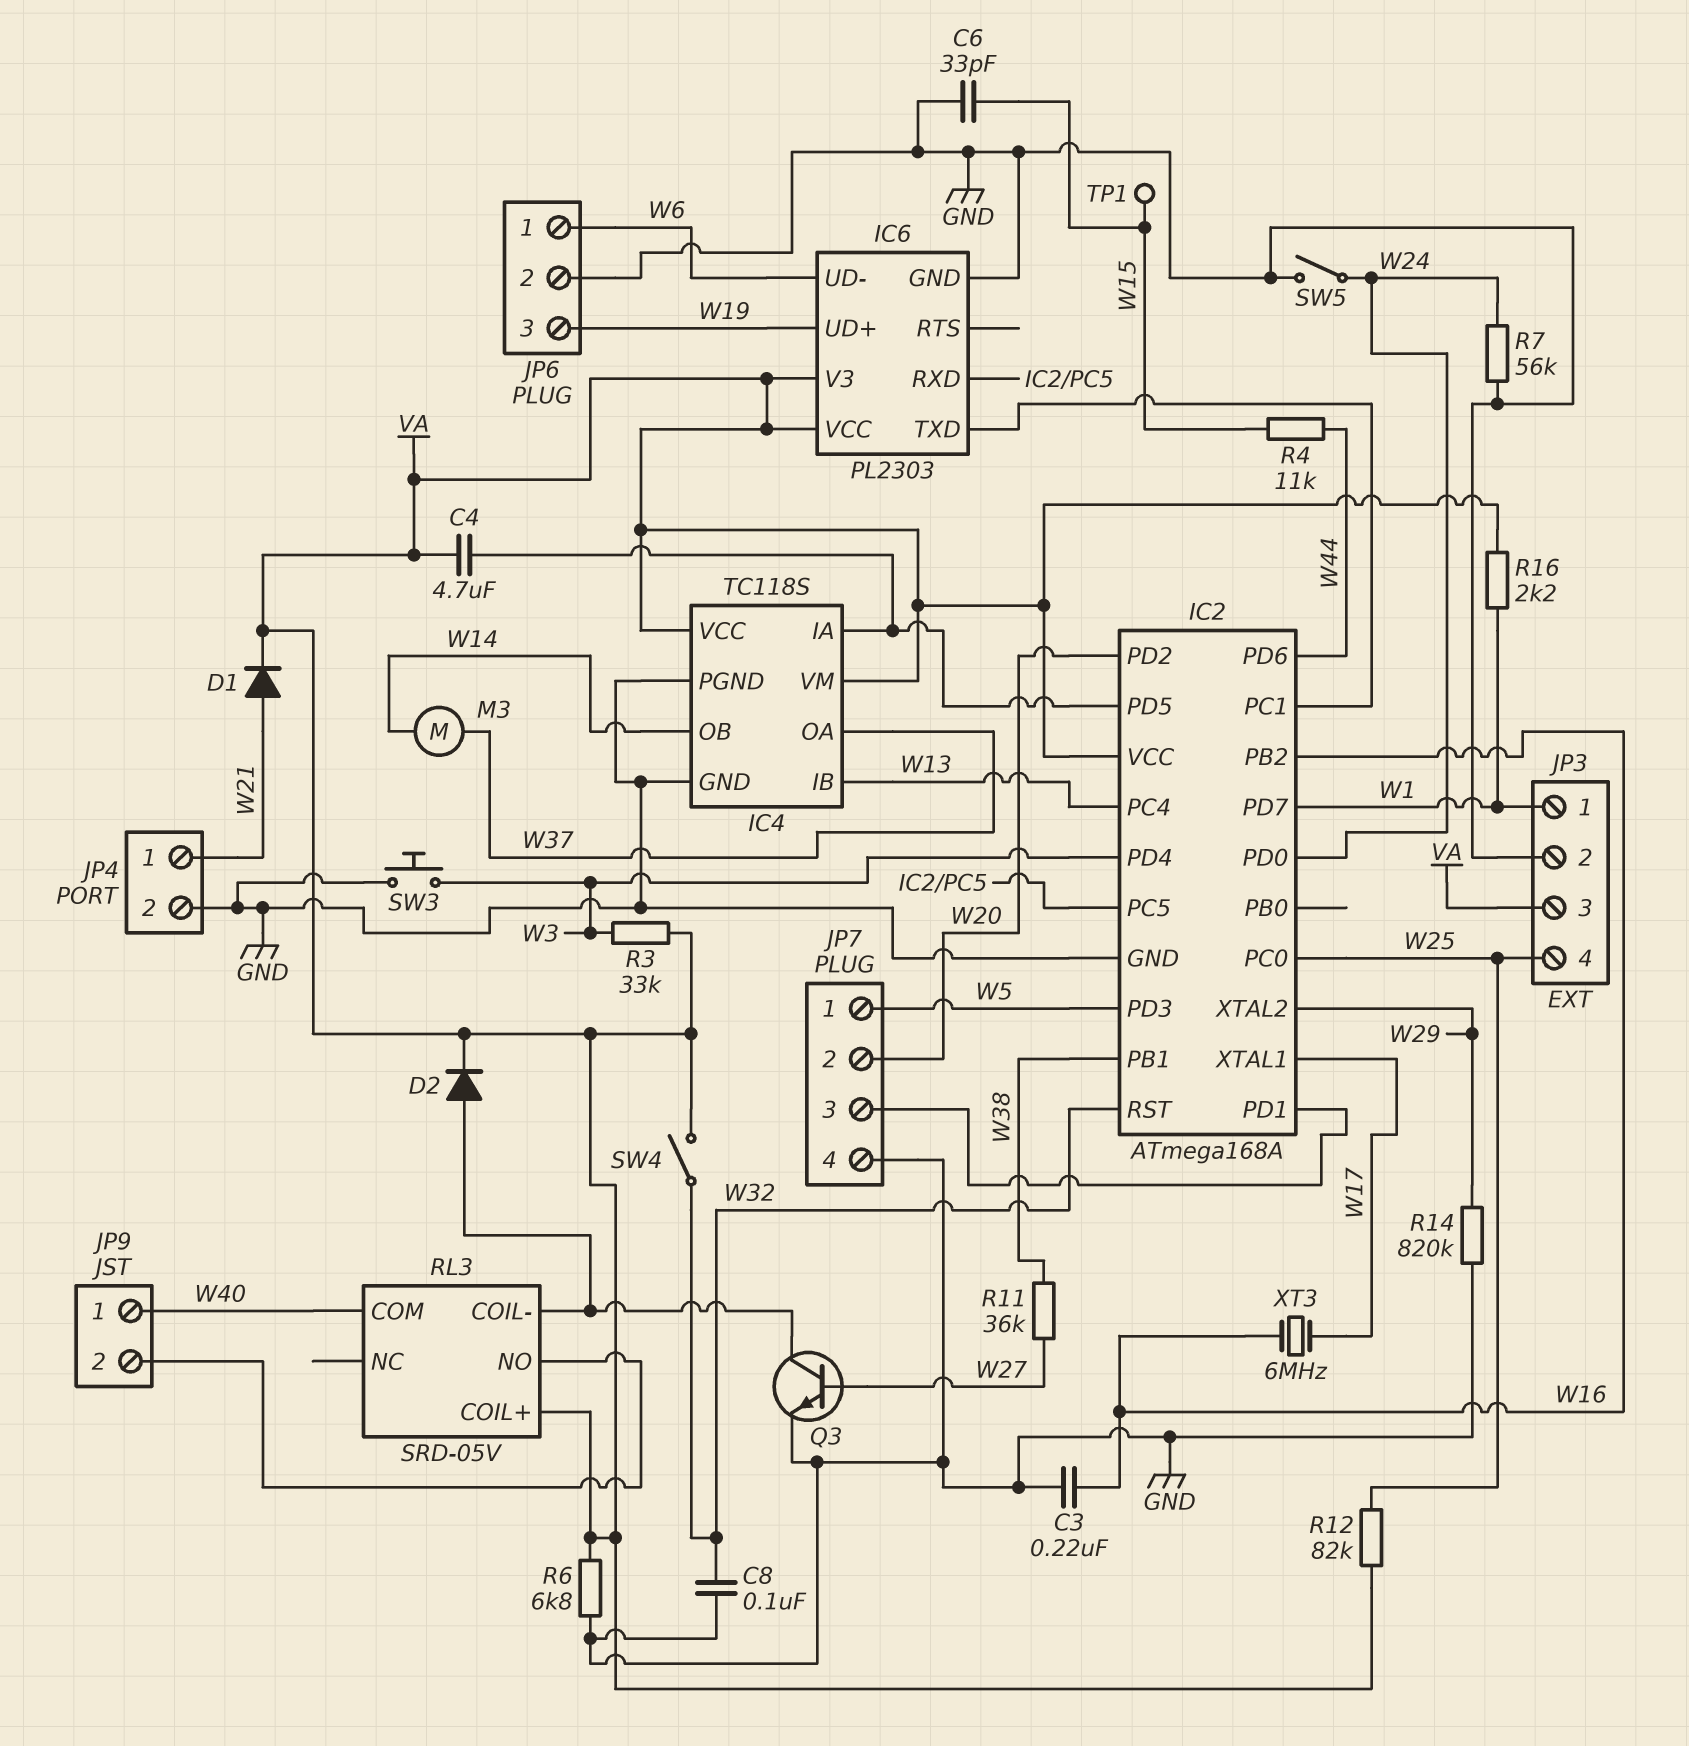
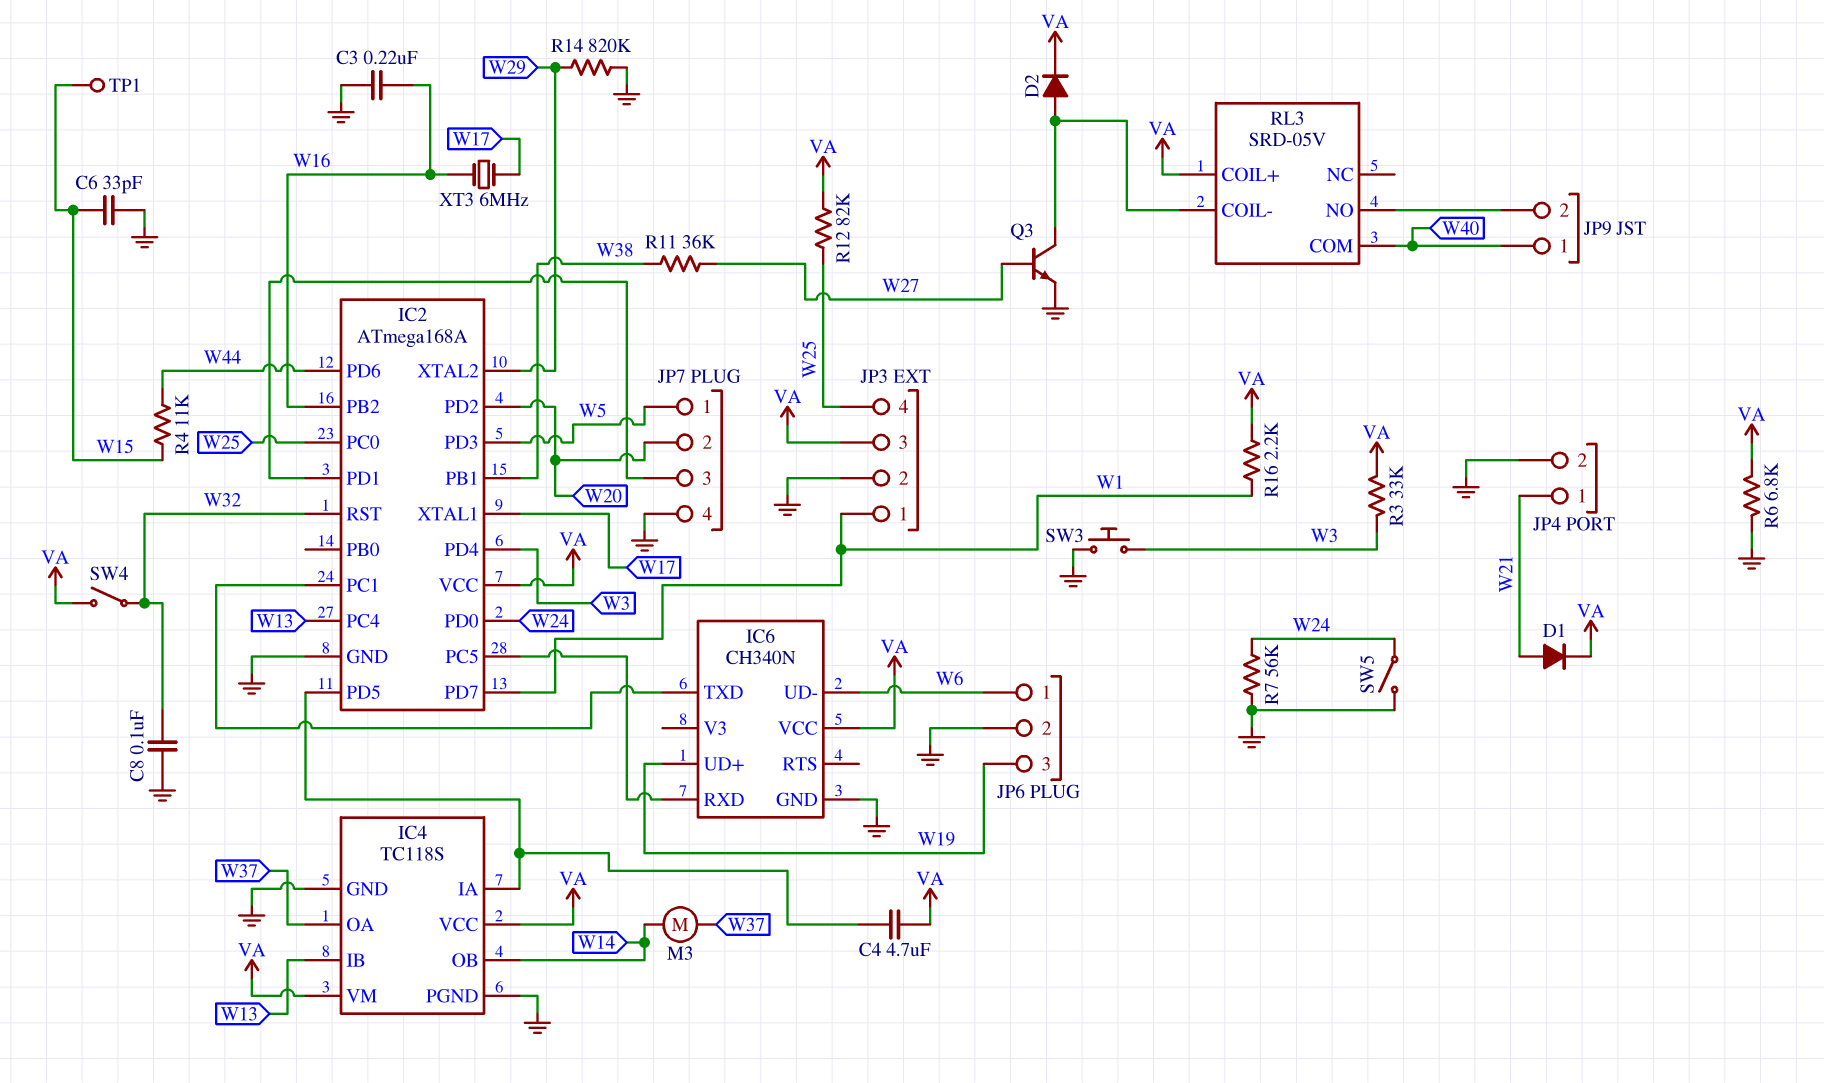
IC6: PL2303 -> CH340N
IC6 pin V3: VA -> none

